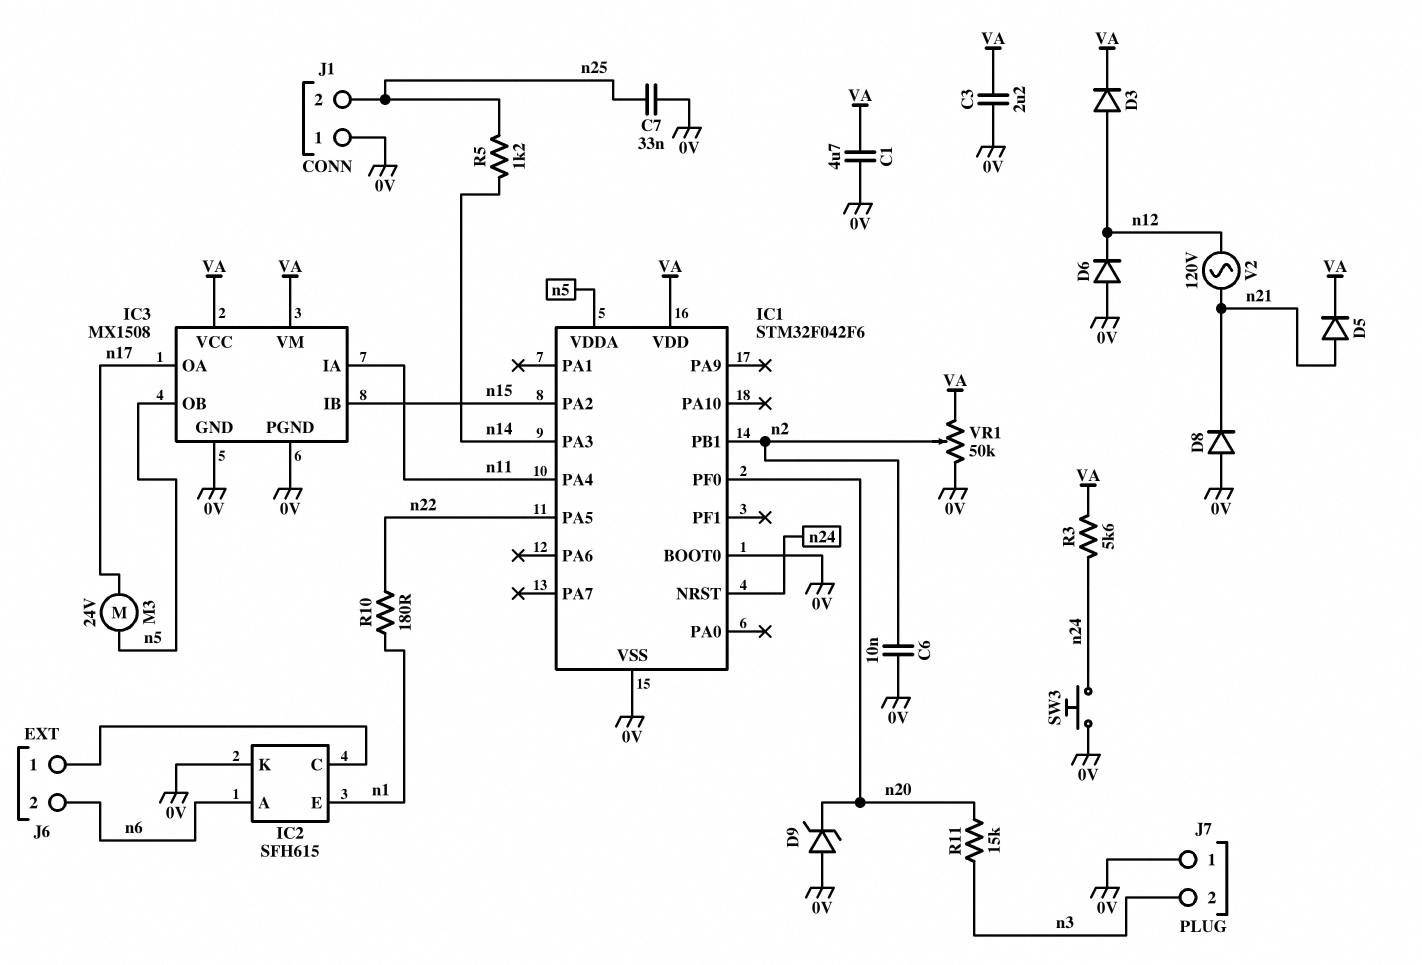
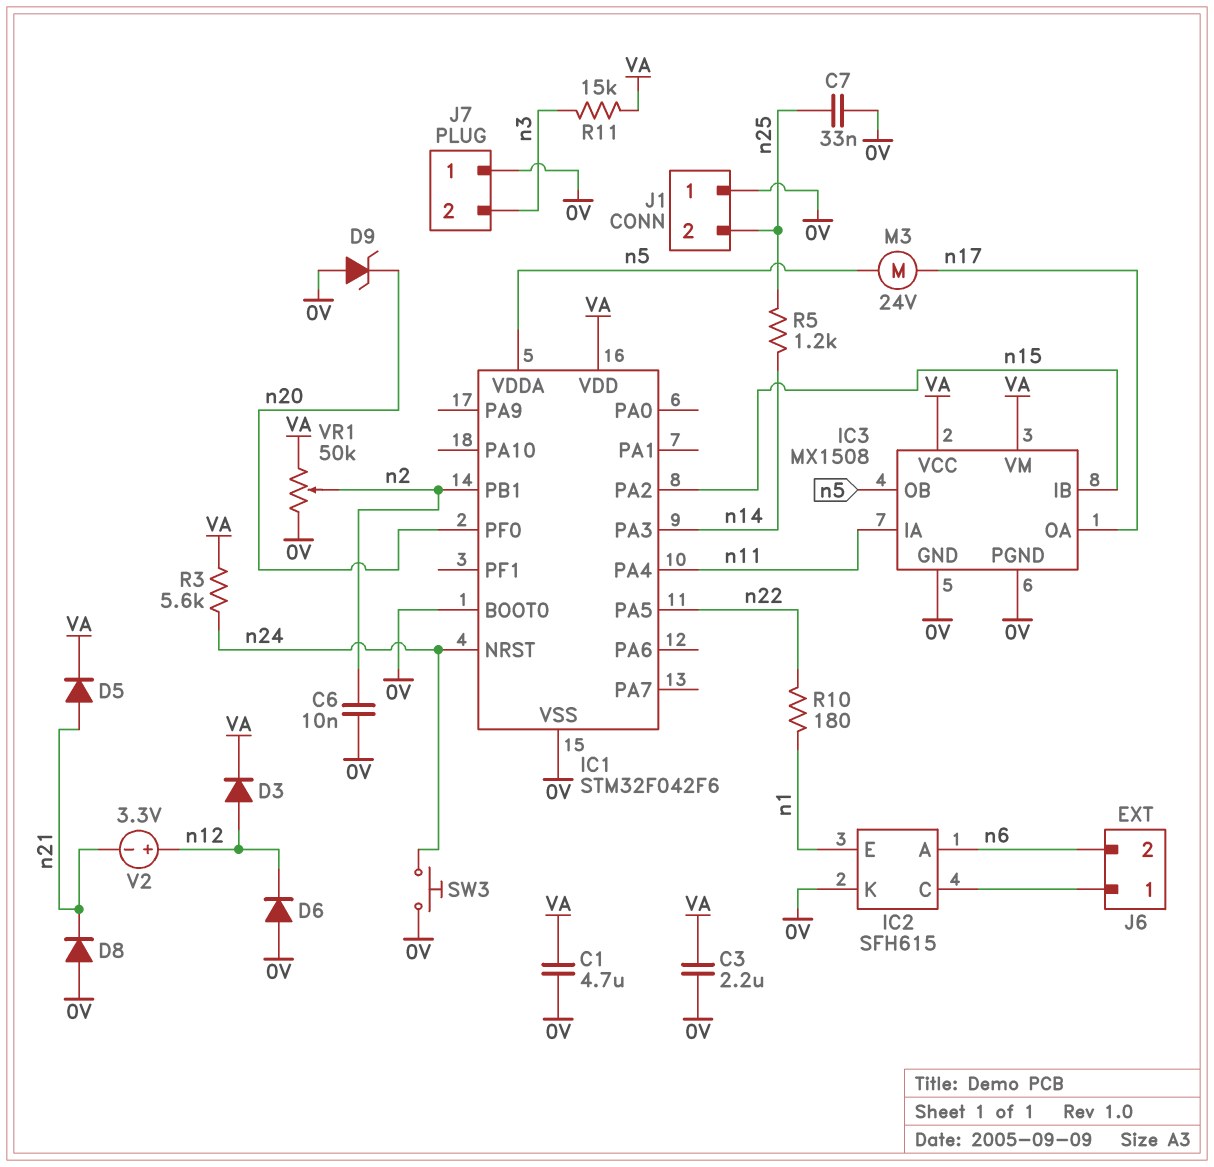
R11: 15k (n3, n20) -> 15k (VA, n3)
V2: AC 120V (n12, n21) -> 3.3V (plus n12, minus n21)

